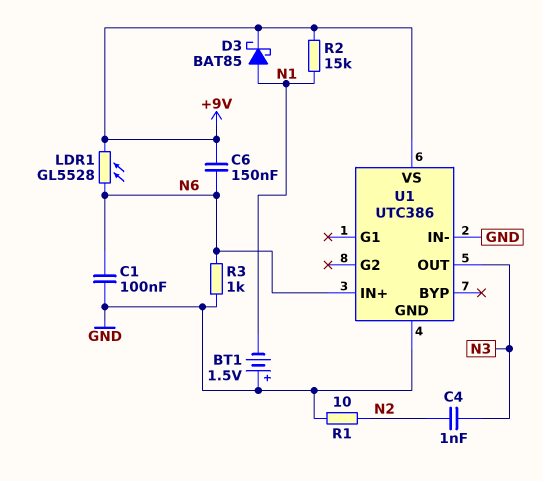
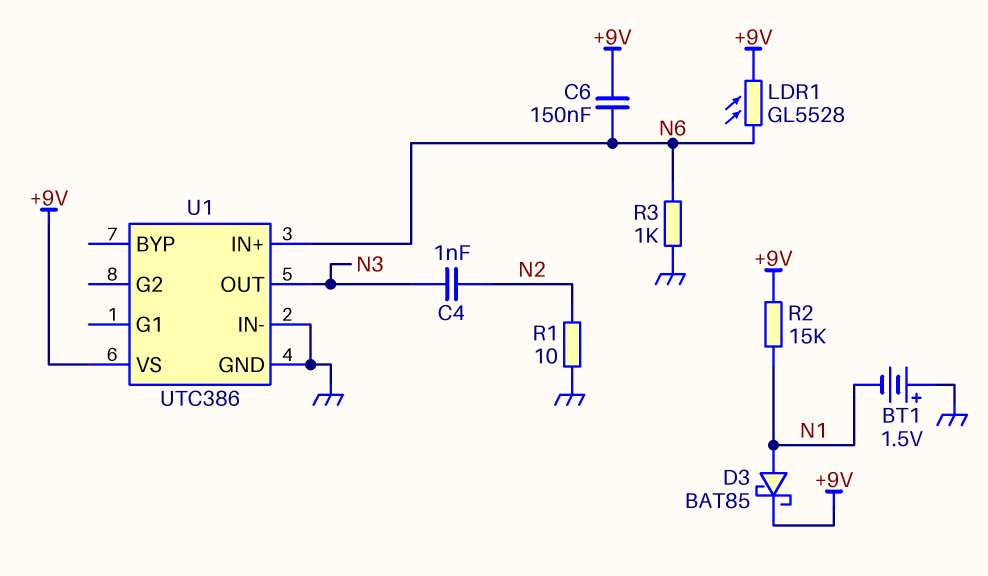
C1: 100nF (GND, N6) -> none

